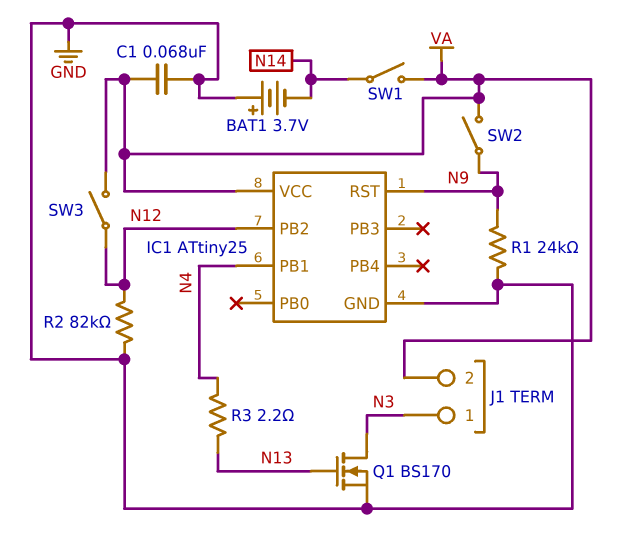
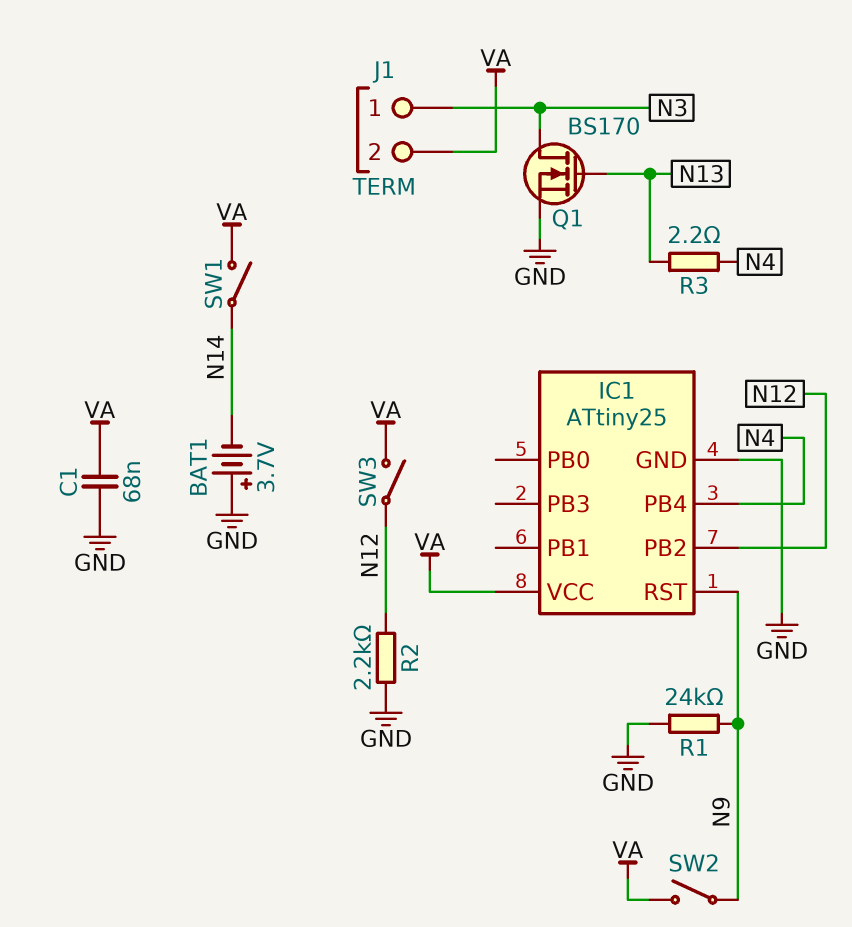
IC1 pin PB1: N4 -> none
IC1 pin PB4: none -> N4
R2: 82k (GND, N12) -> 2.2k (GND, N12)

